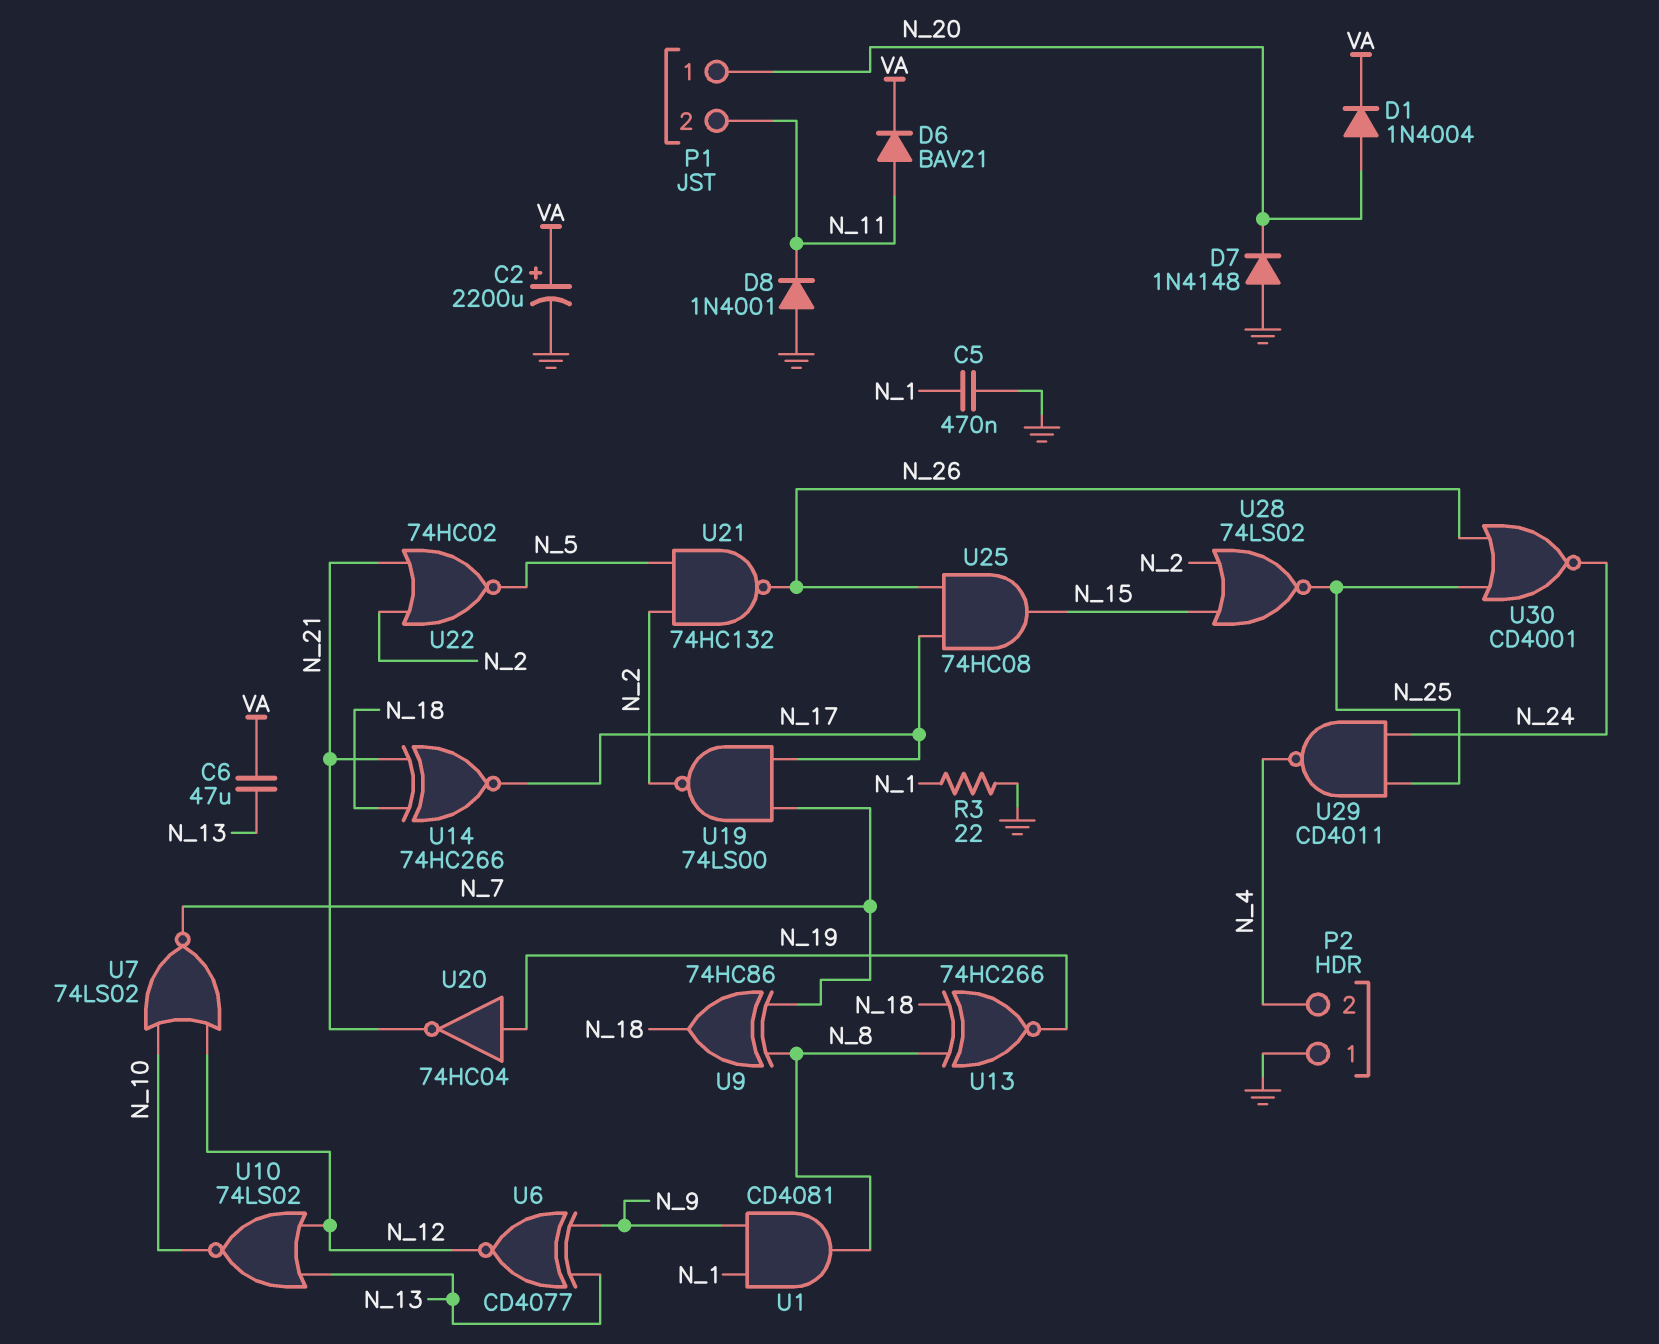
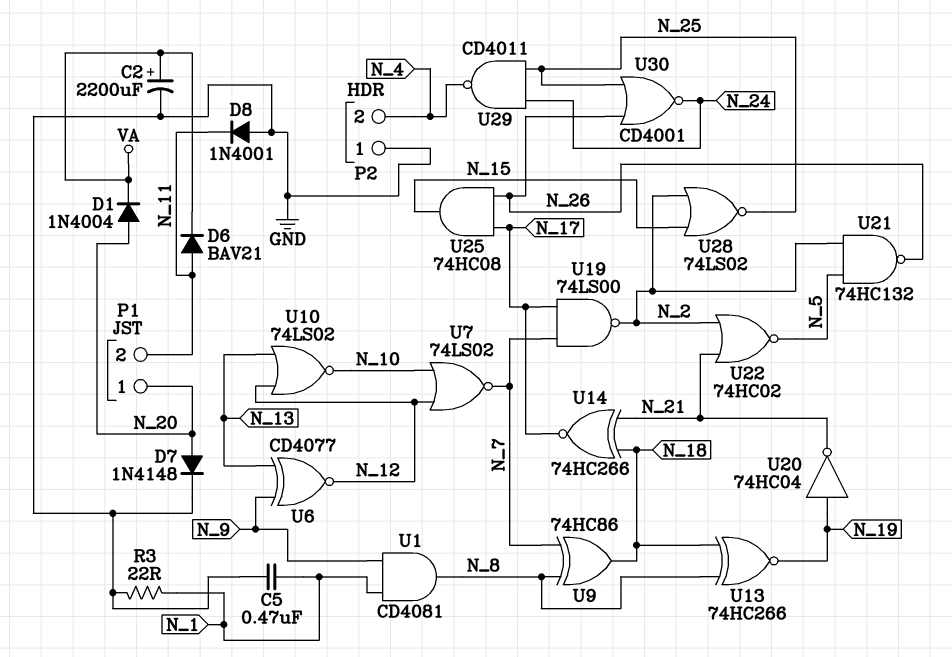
C6: 47uF (N_13, VA) -> none
D7: diode 1N4148 (A GND, K N_20) -> diode 1N4148 (A N_20, K GND)

